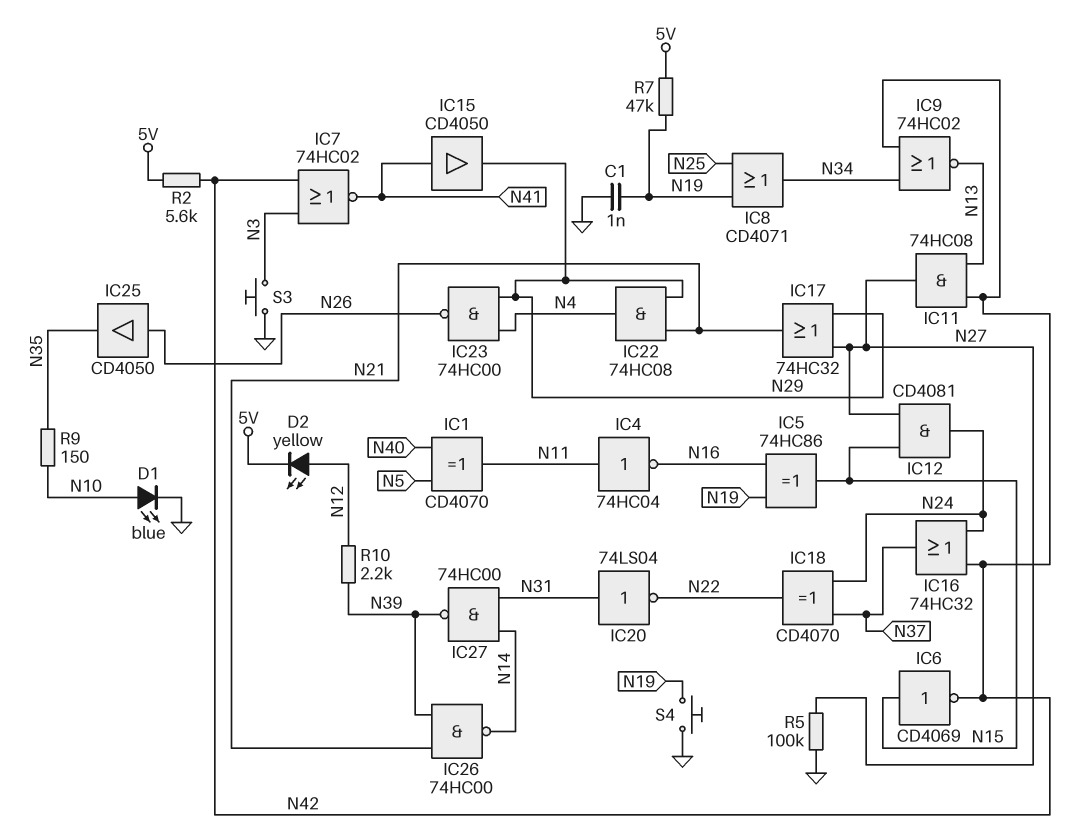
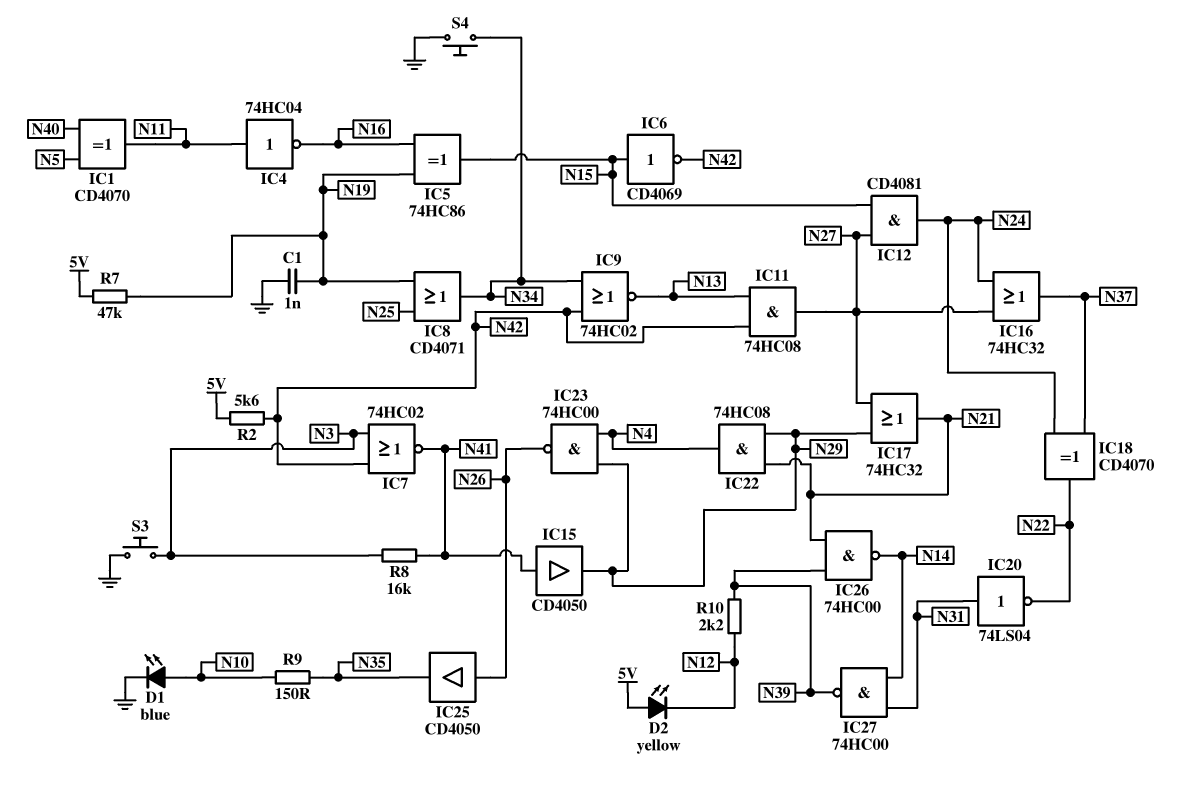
D2: LED yellow (A N12, K 5V) -> LED yellow (A 5V, K N12)
IC16: OR 74HC32 (in N24, in N42, out N37) -> OR 74HC32 (in N24, in N27, out N37)
R5: 100k (GND, N27) -> none
R8: none -> 16k (N3, N41)
S4: button (GND, N19) -> button (GND, N34)

